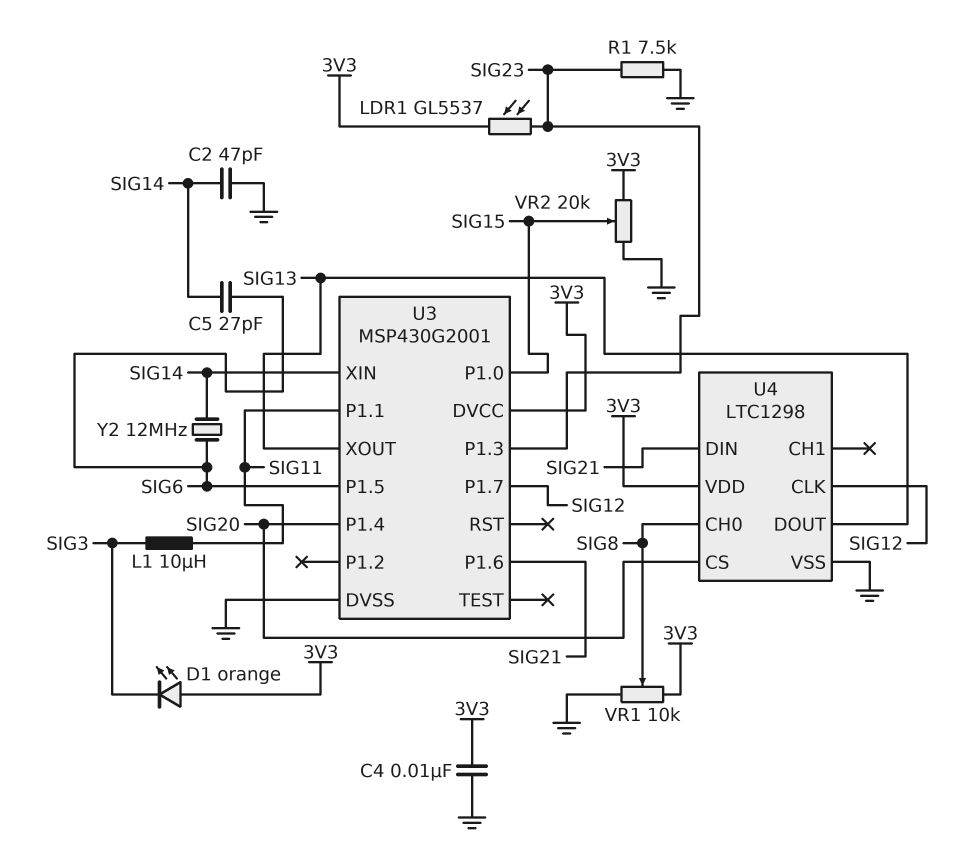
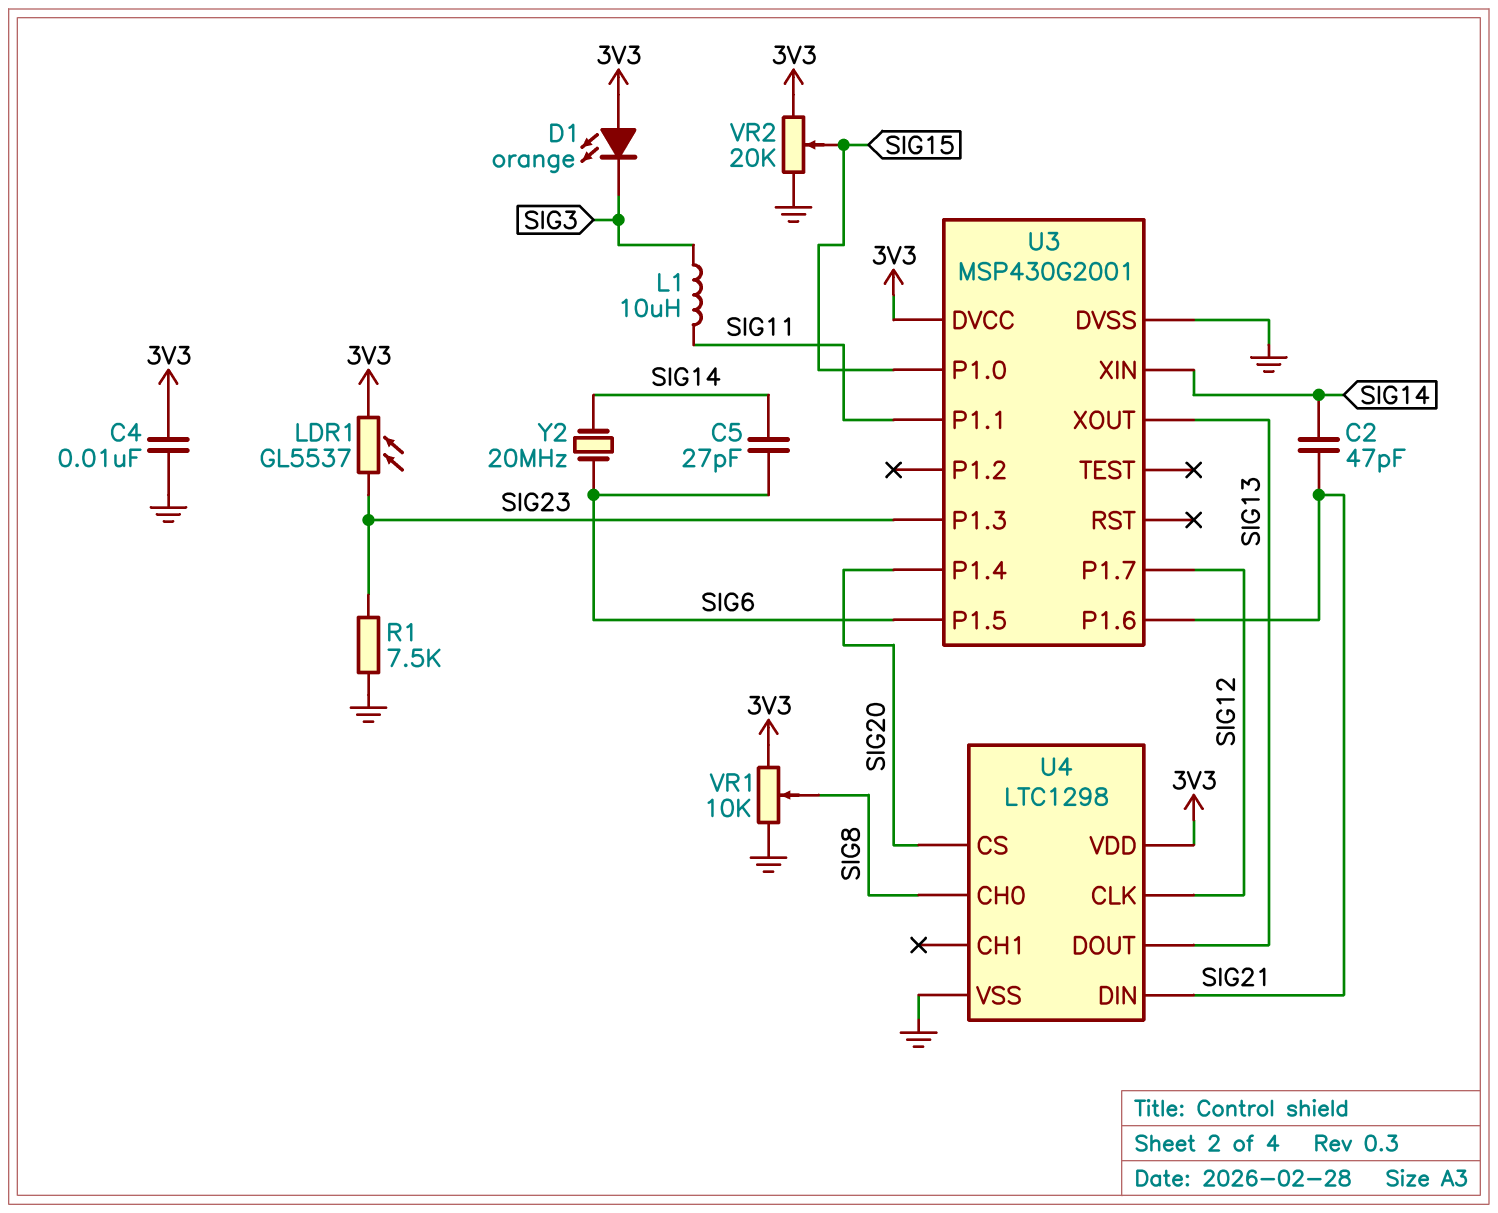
C2: 47pF (GND, SIG14) -> 47pF (SIG14, SIG21)
Y2: 12MHz (SIG6, SIG14) -> 20MHz (SIG6, SIG14)

